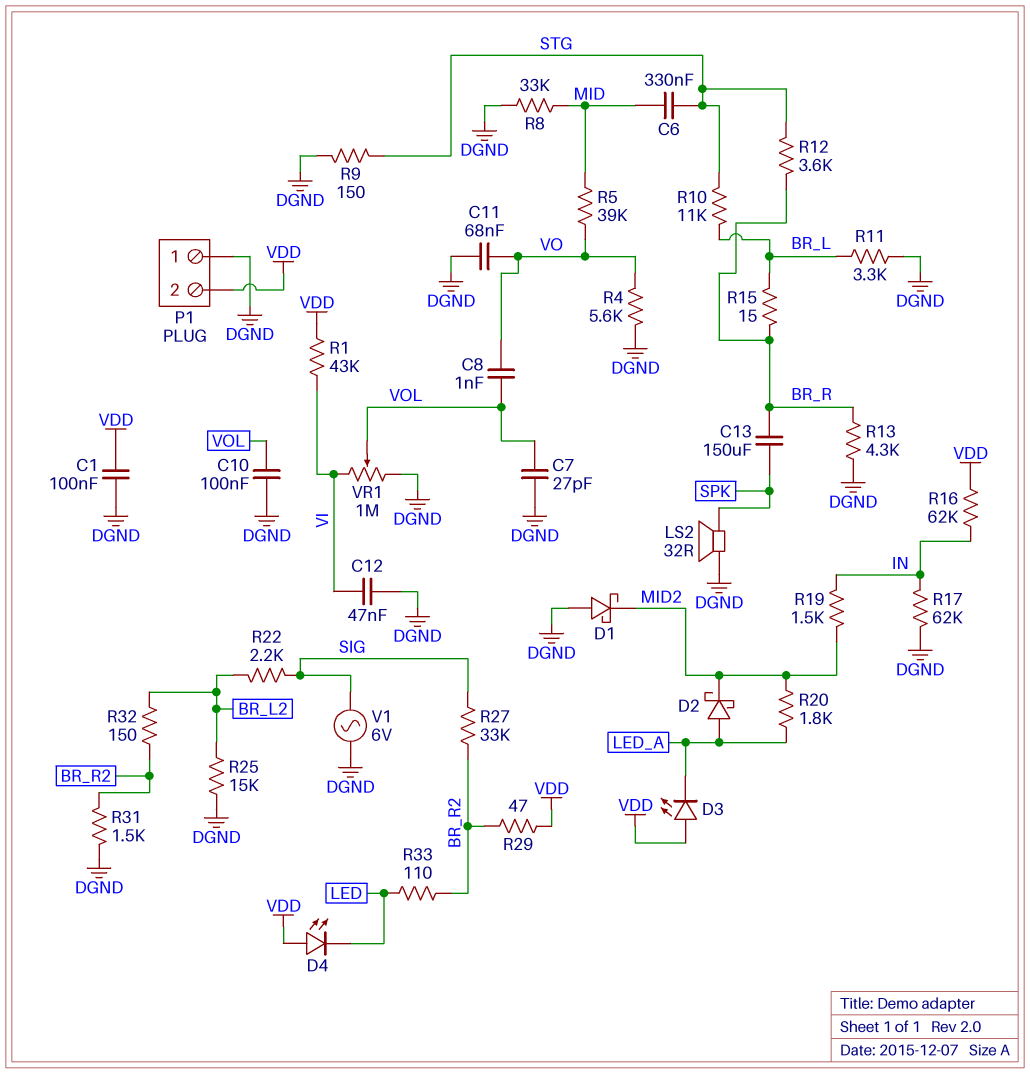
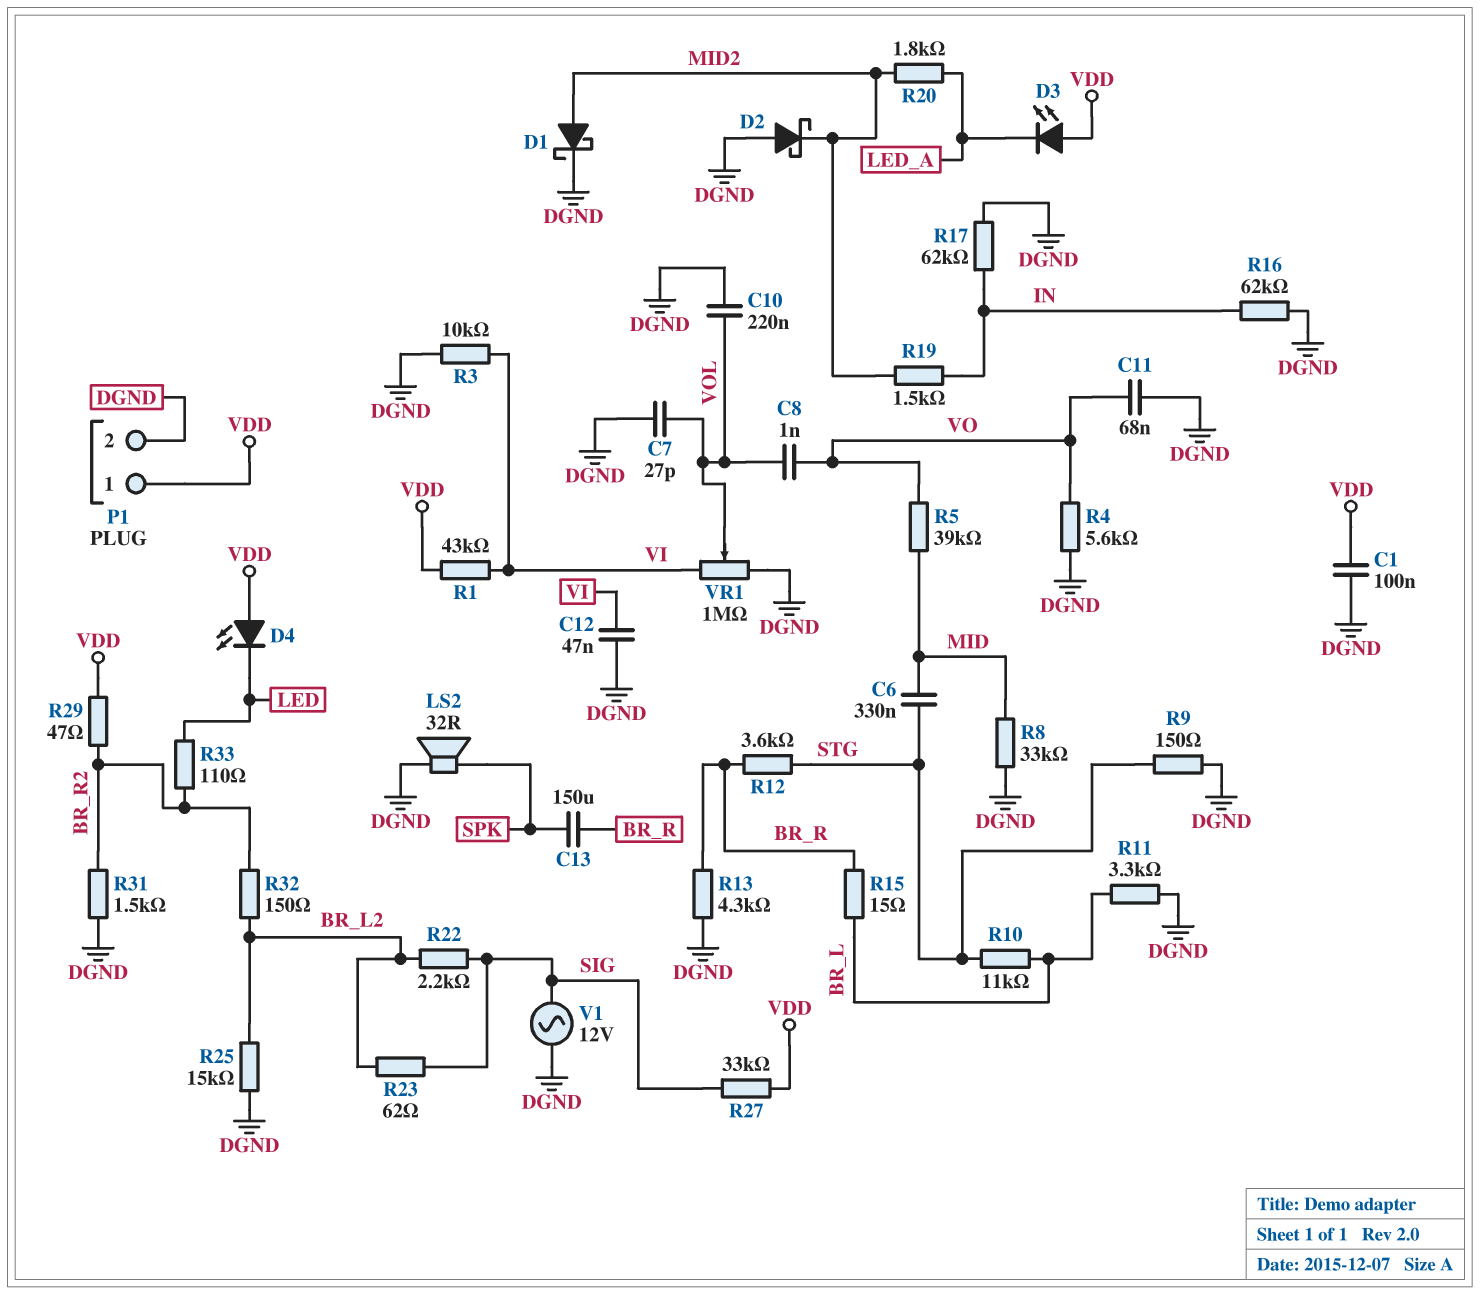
C10: 100nF (DGND, VOL) -> 220nF (DGND, VOL)
D1: schottky (A DGND, K MID2) -> schottky (A MID2, K DGND)
D2: schottky (A LED_A, K MID2) -> schottky (A DGND, K MID2)
P1 pin 1: DGND -> VDD
P1 pin 2: VDD -> DGND
R3: none -> 10k (DGND, VI)
R16: 62k (IN, VDD) -> 62k (DGND, IN)
R23: none -> 62 (BR_L2, SIG)
R27: 33k (BR_R2, SIG) -> 33k (SIG, VDD)
V1: AC 6V (DGND, SIG) -> AC 12V (DGND, SIG)

